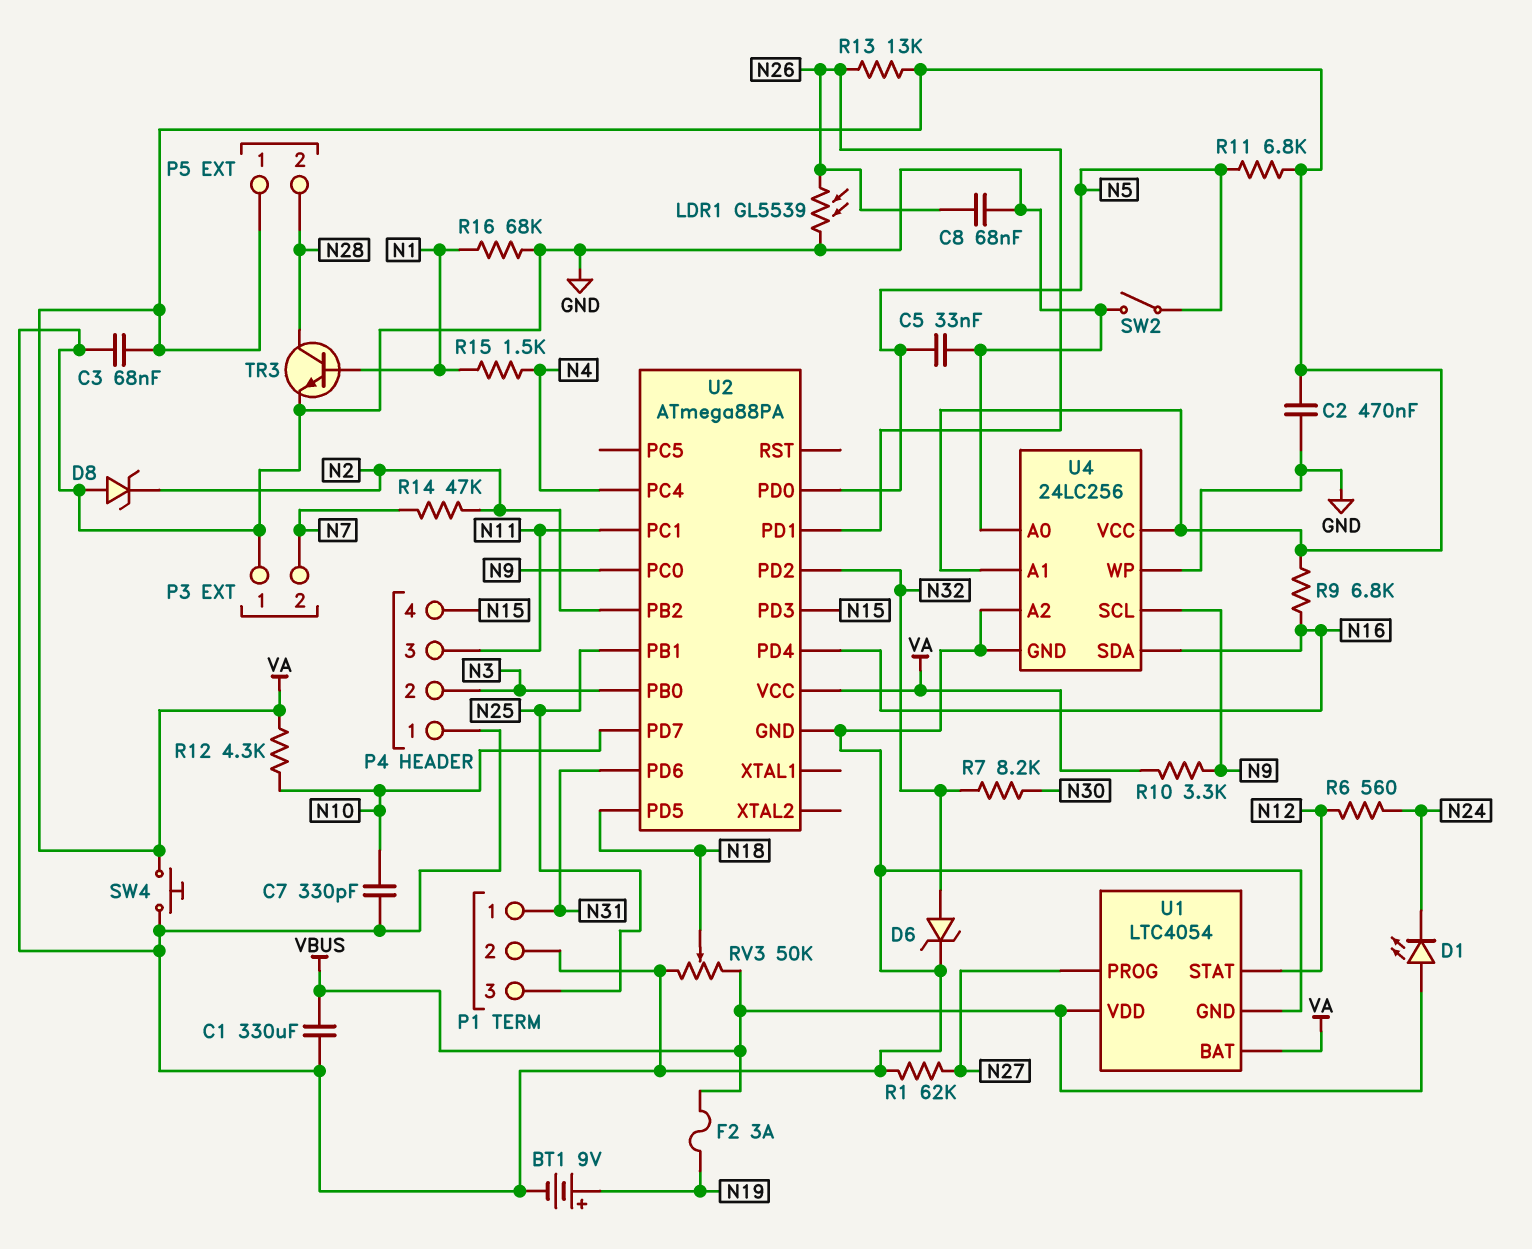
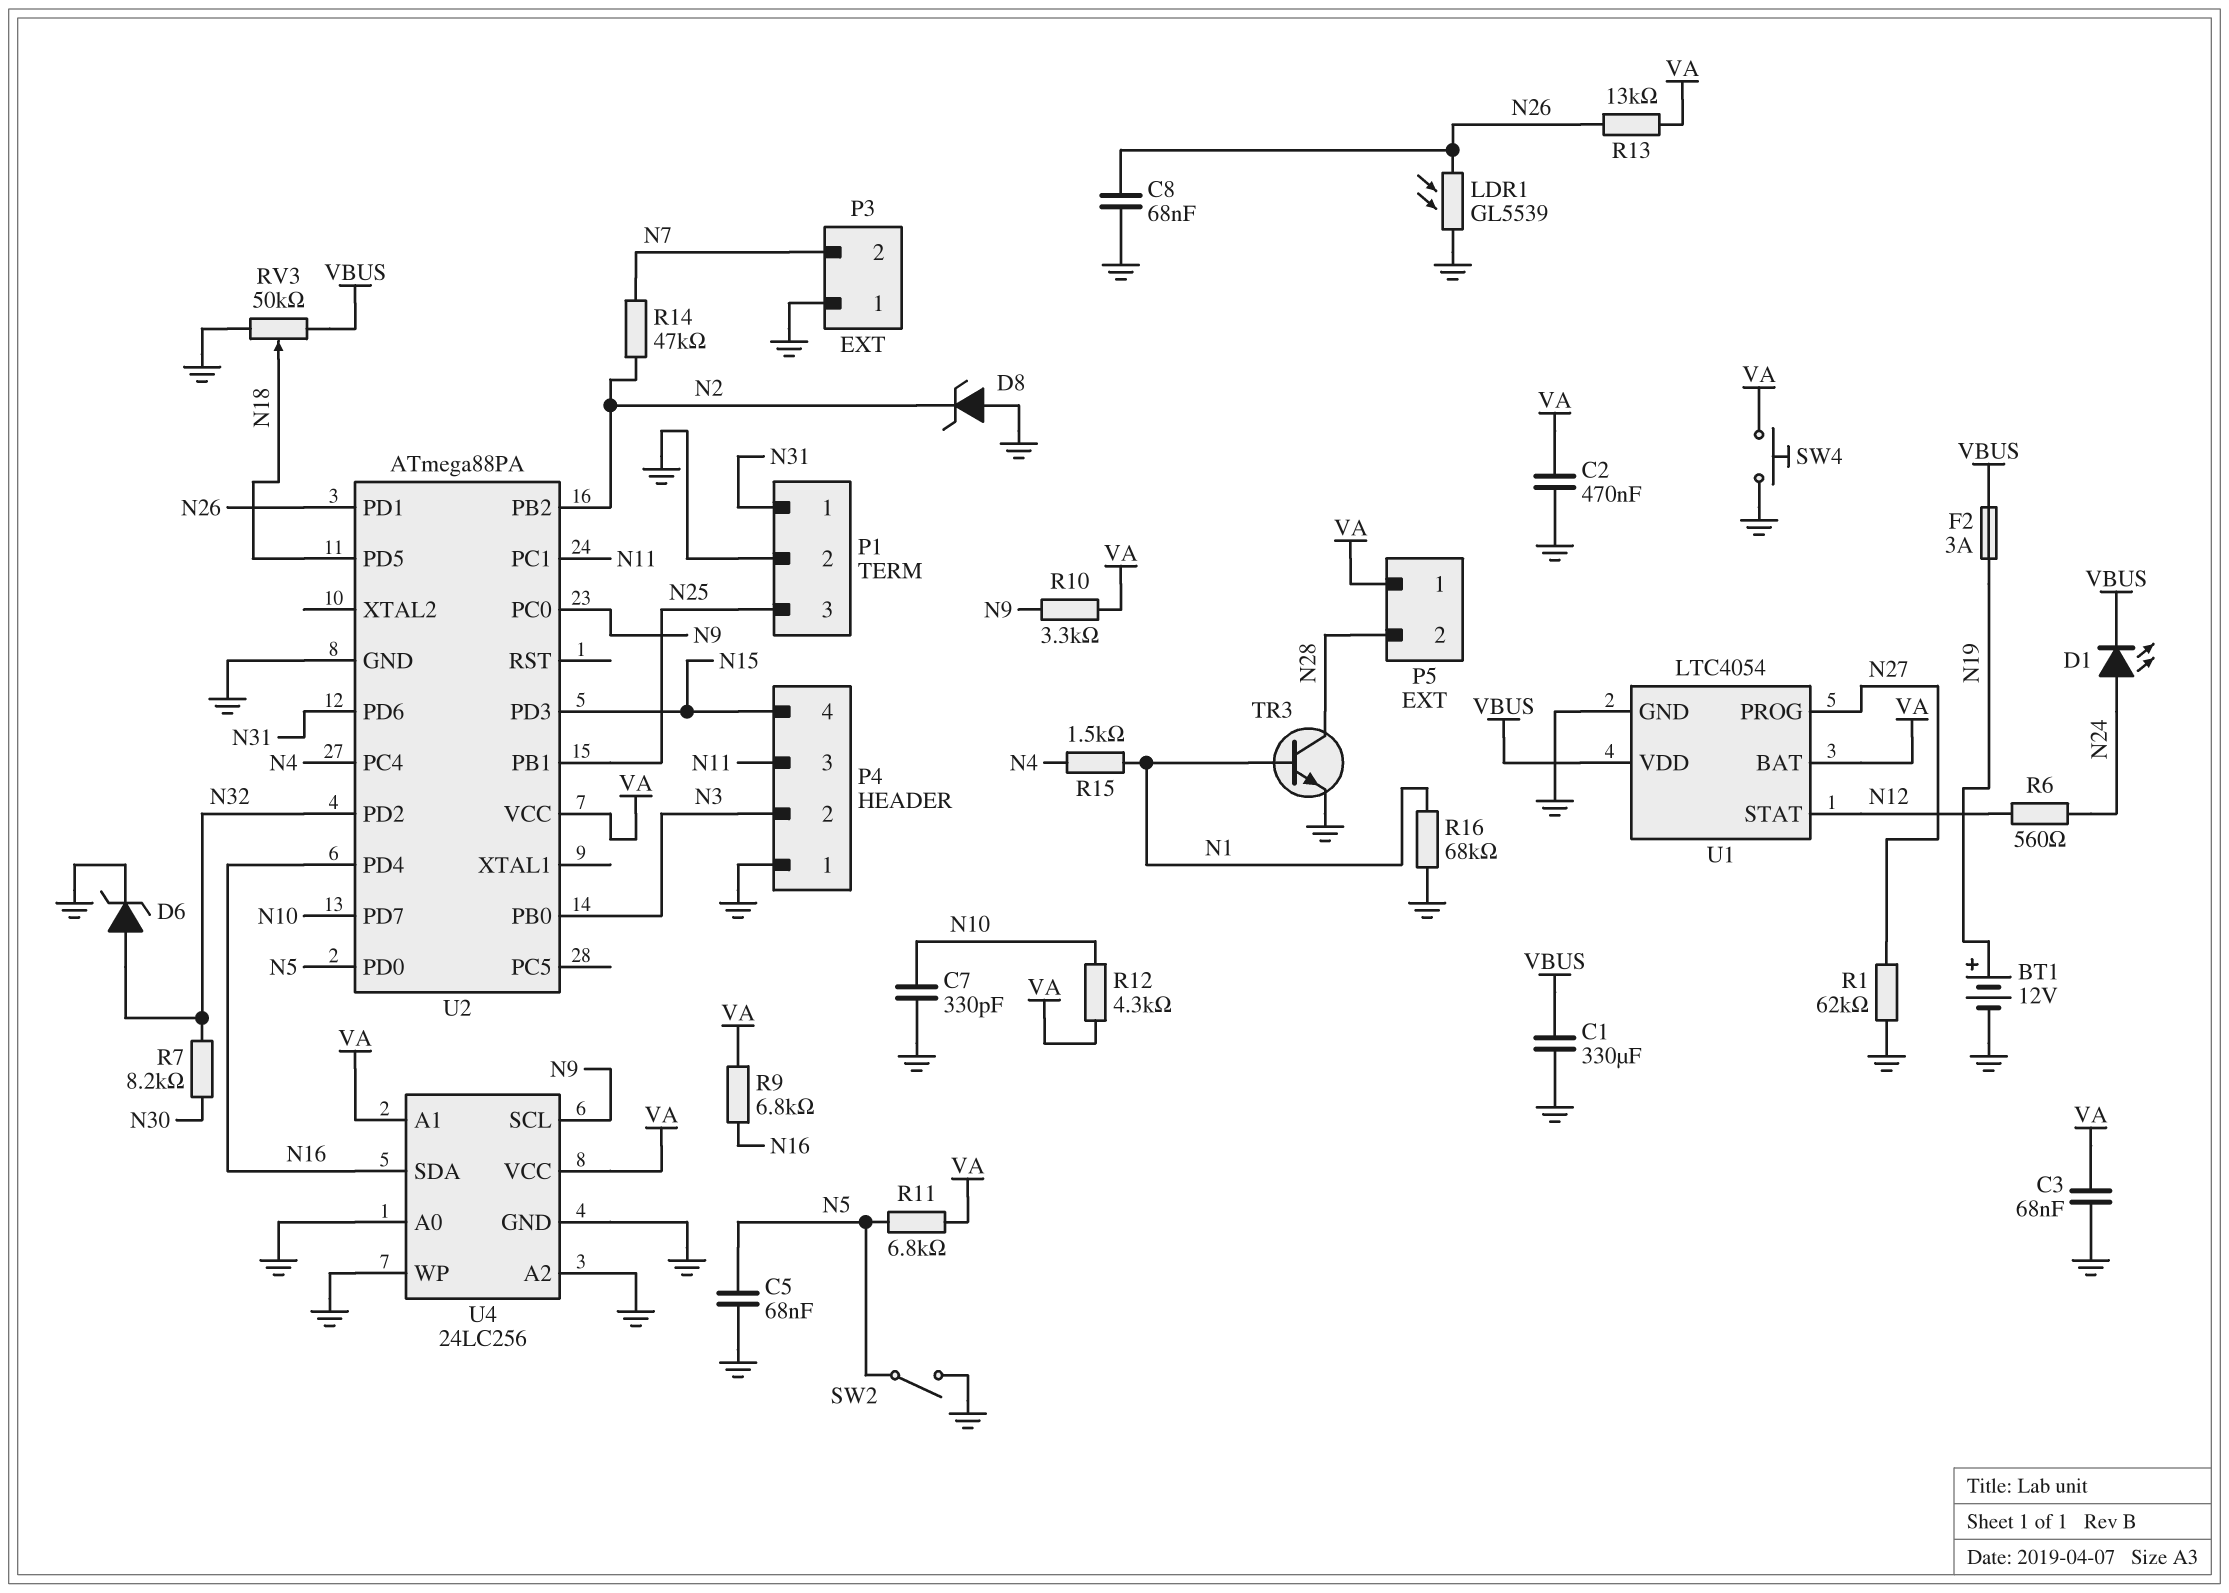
BT1: 9V (plus N19, minus GND) -> 12V (plus N19, minus GND)
C5: 33nF (GND, N5) -> 68nF (GND, N5)
D1: LED (A VBUS, K N24) -> LED (A N24, K VBUS)

